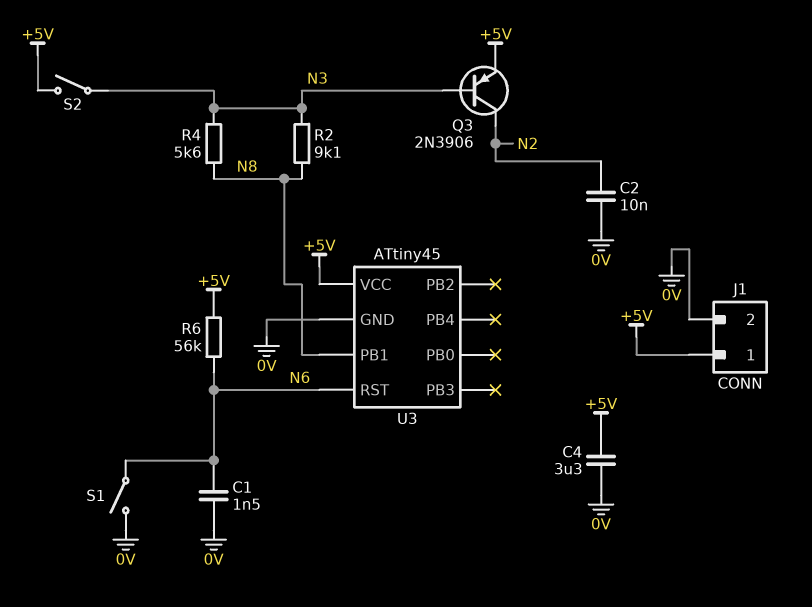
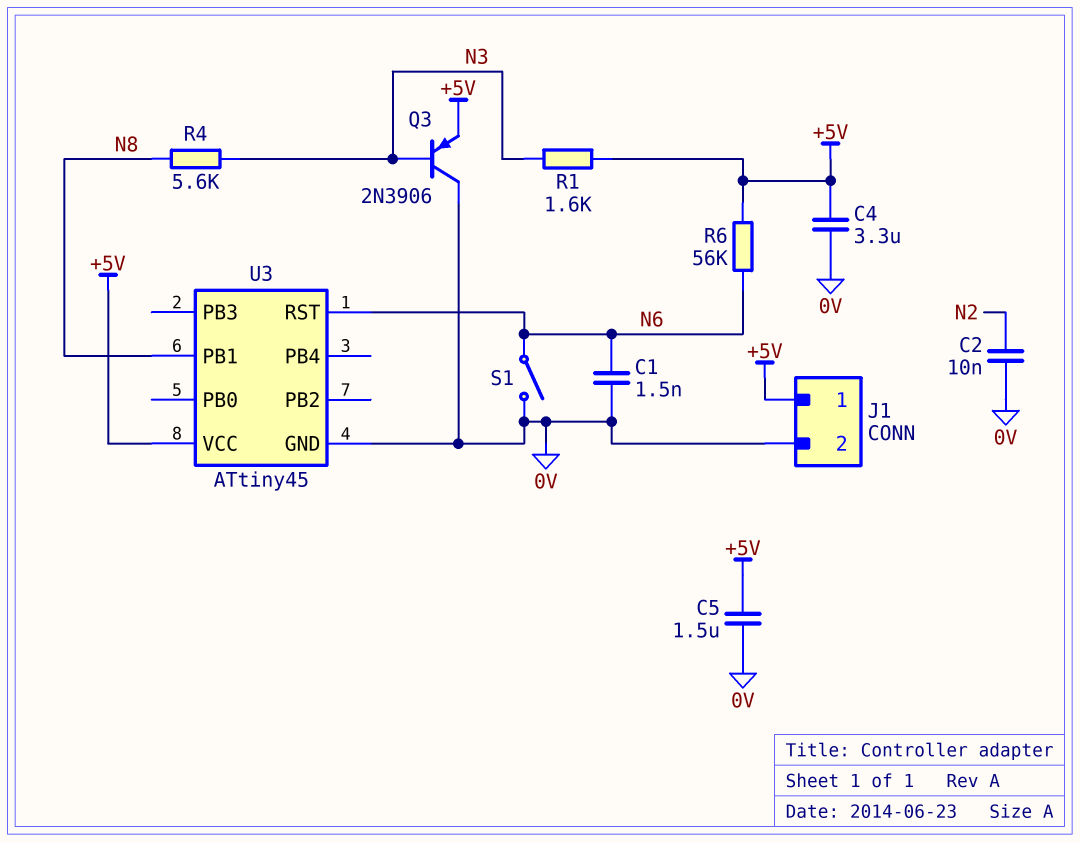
C5: none -> 1.5uF (+5V, 0V)
Q3: PNP 2N3906 (B N3, C N2, E +5V) -> PNP 2N3906 (B N3, C 0V, E +5V)
R1: none -> 1.6k (+5V, N3)
R2: 9.1k (N3, N8) -> none
S2: switch (+5V, N3) -> none

